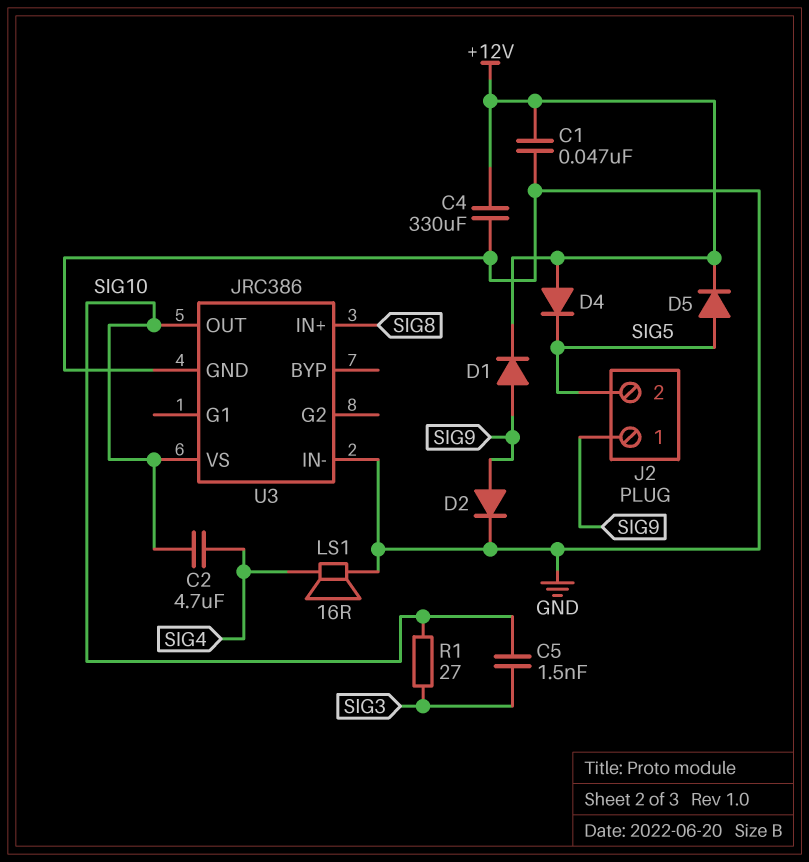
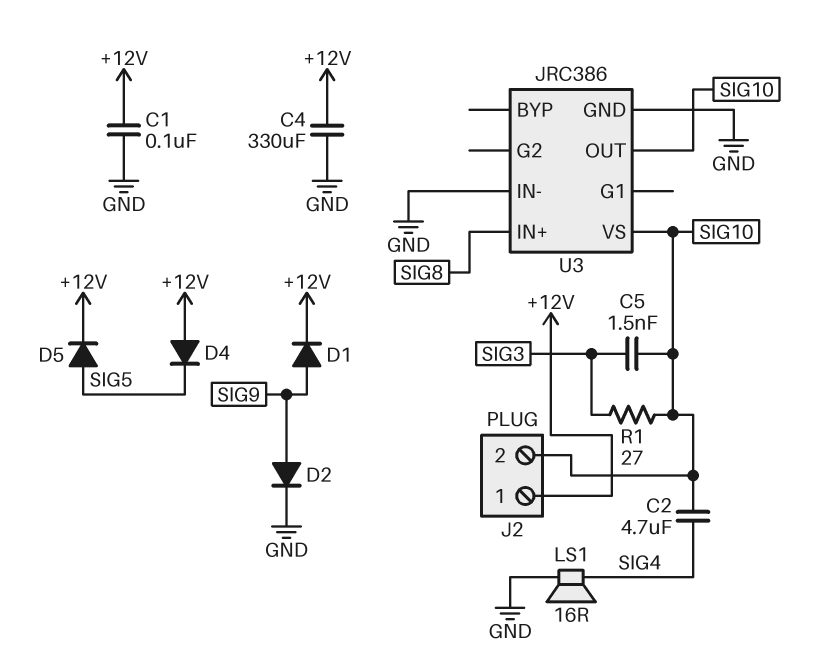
C1: 47nF (+12V, GND) -> 100nF (+12V, GND)
J2 pin 1: SIG9 -> +12V
J2 pin 2: SIG5 -> SIG10

